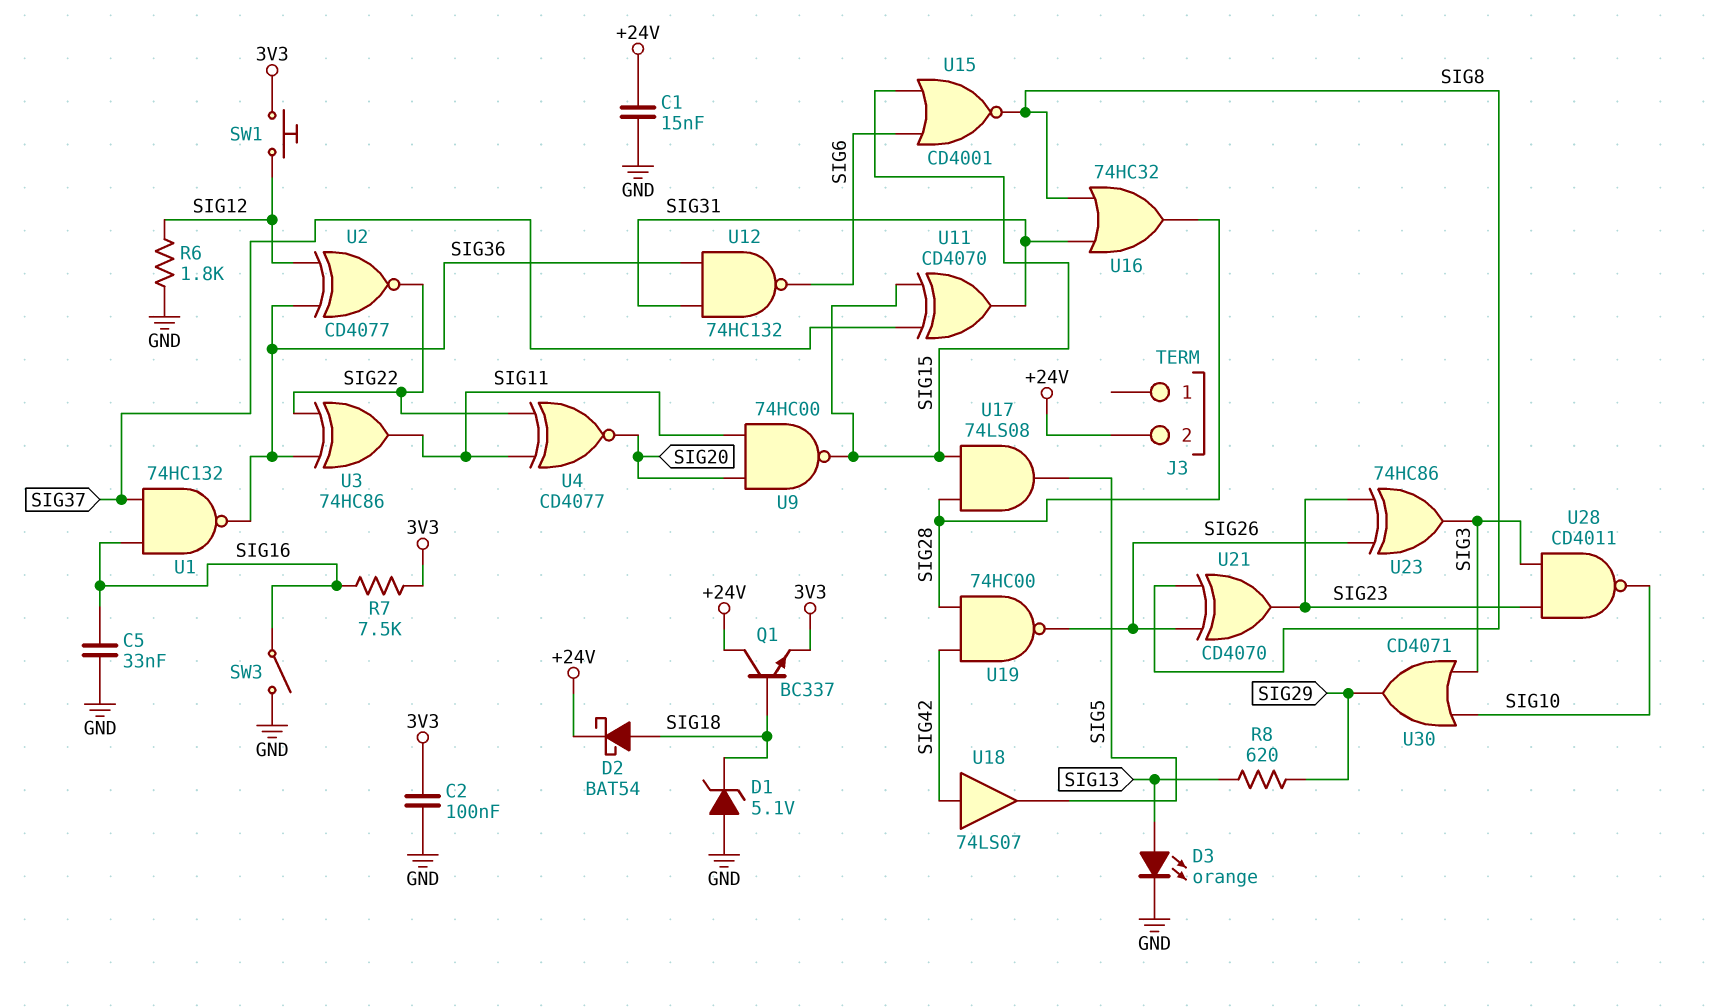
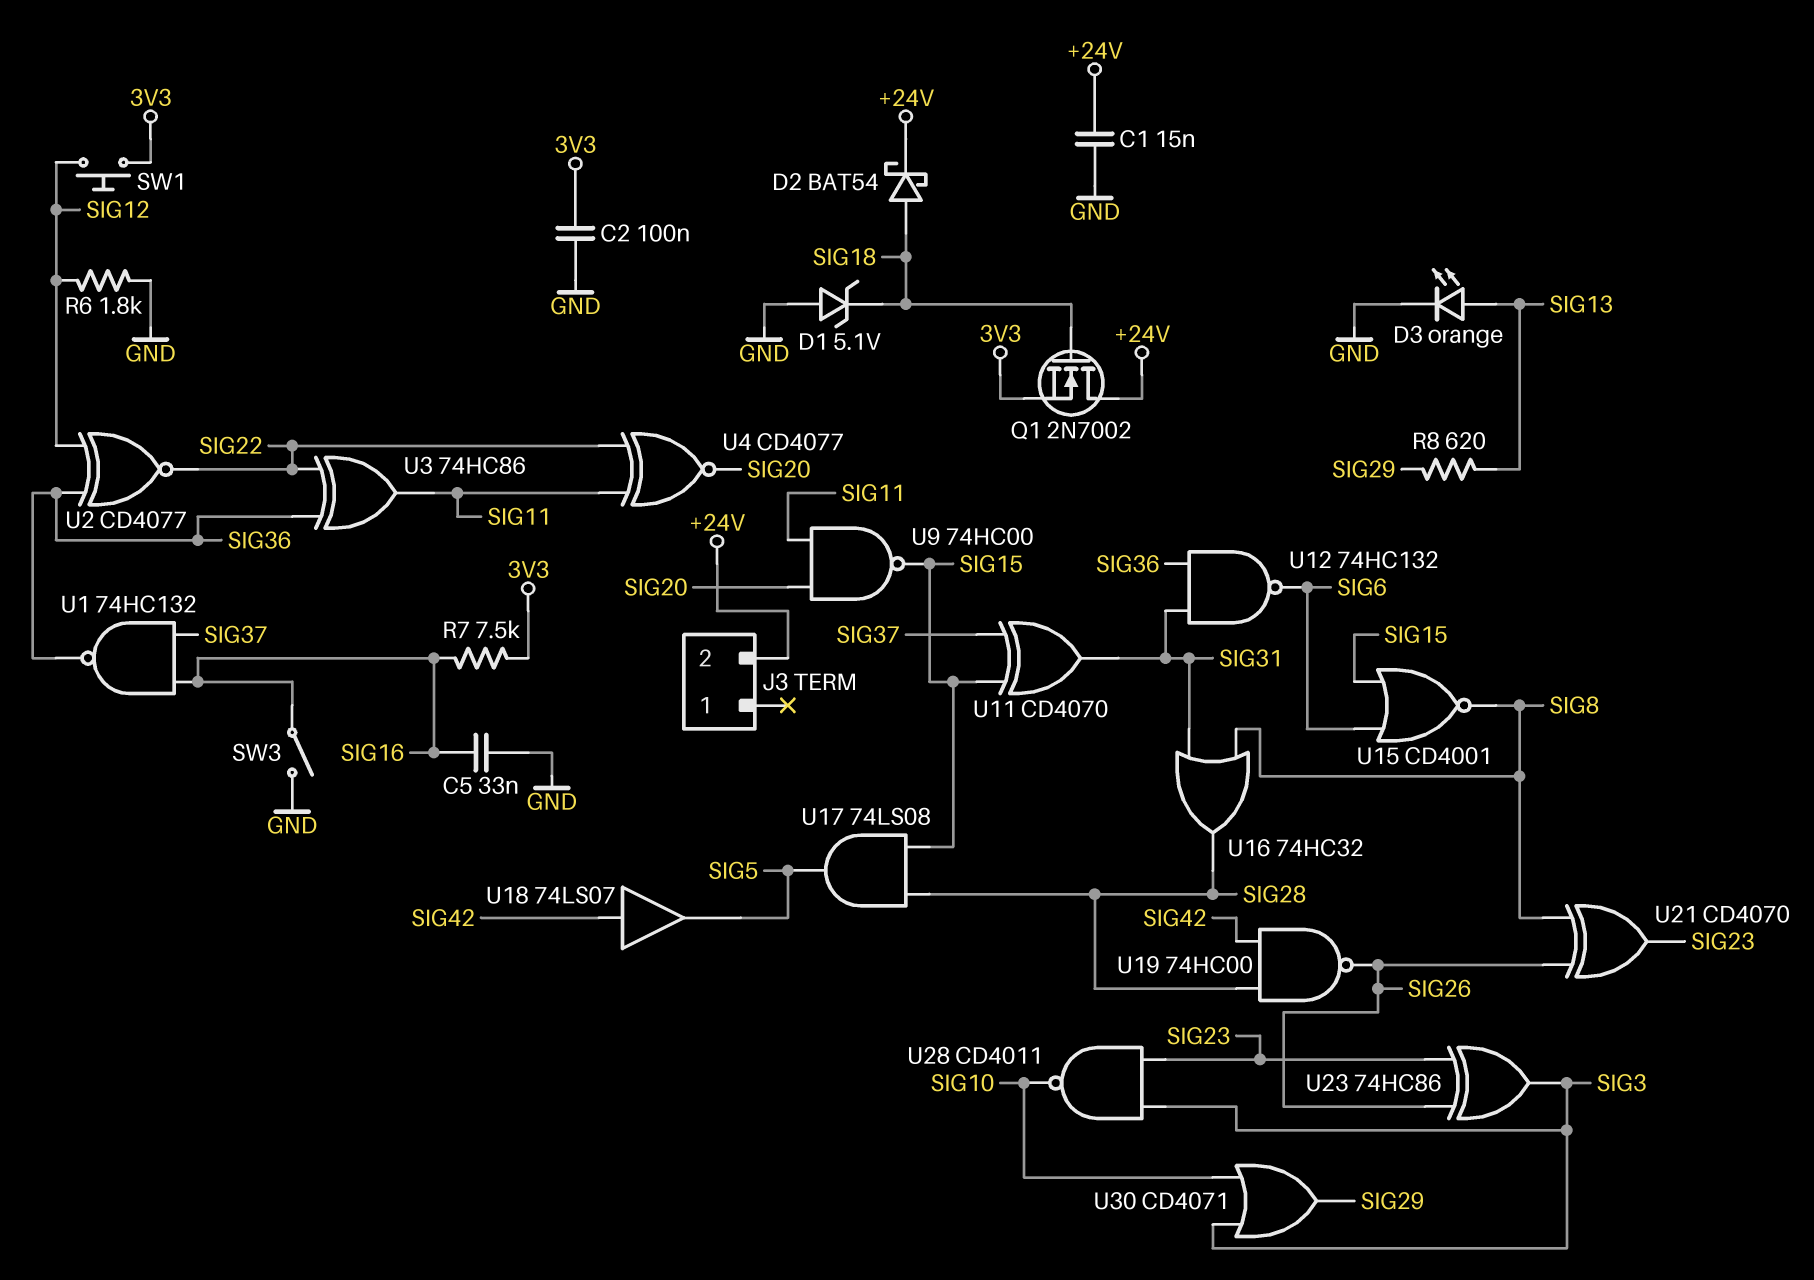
Q1: NPN BC337 (B SIG18, C +24V, E 3V3) -> NMOS 2N7002 (G SIG18, D +24V, S 3V3)

